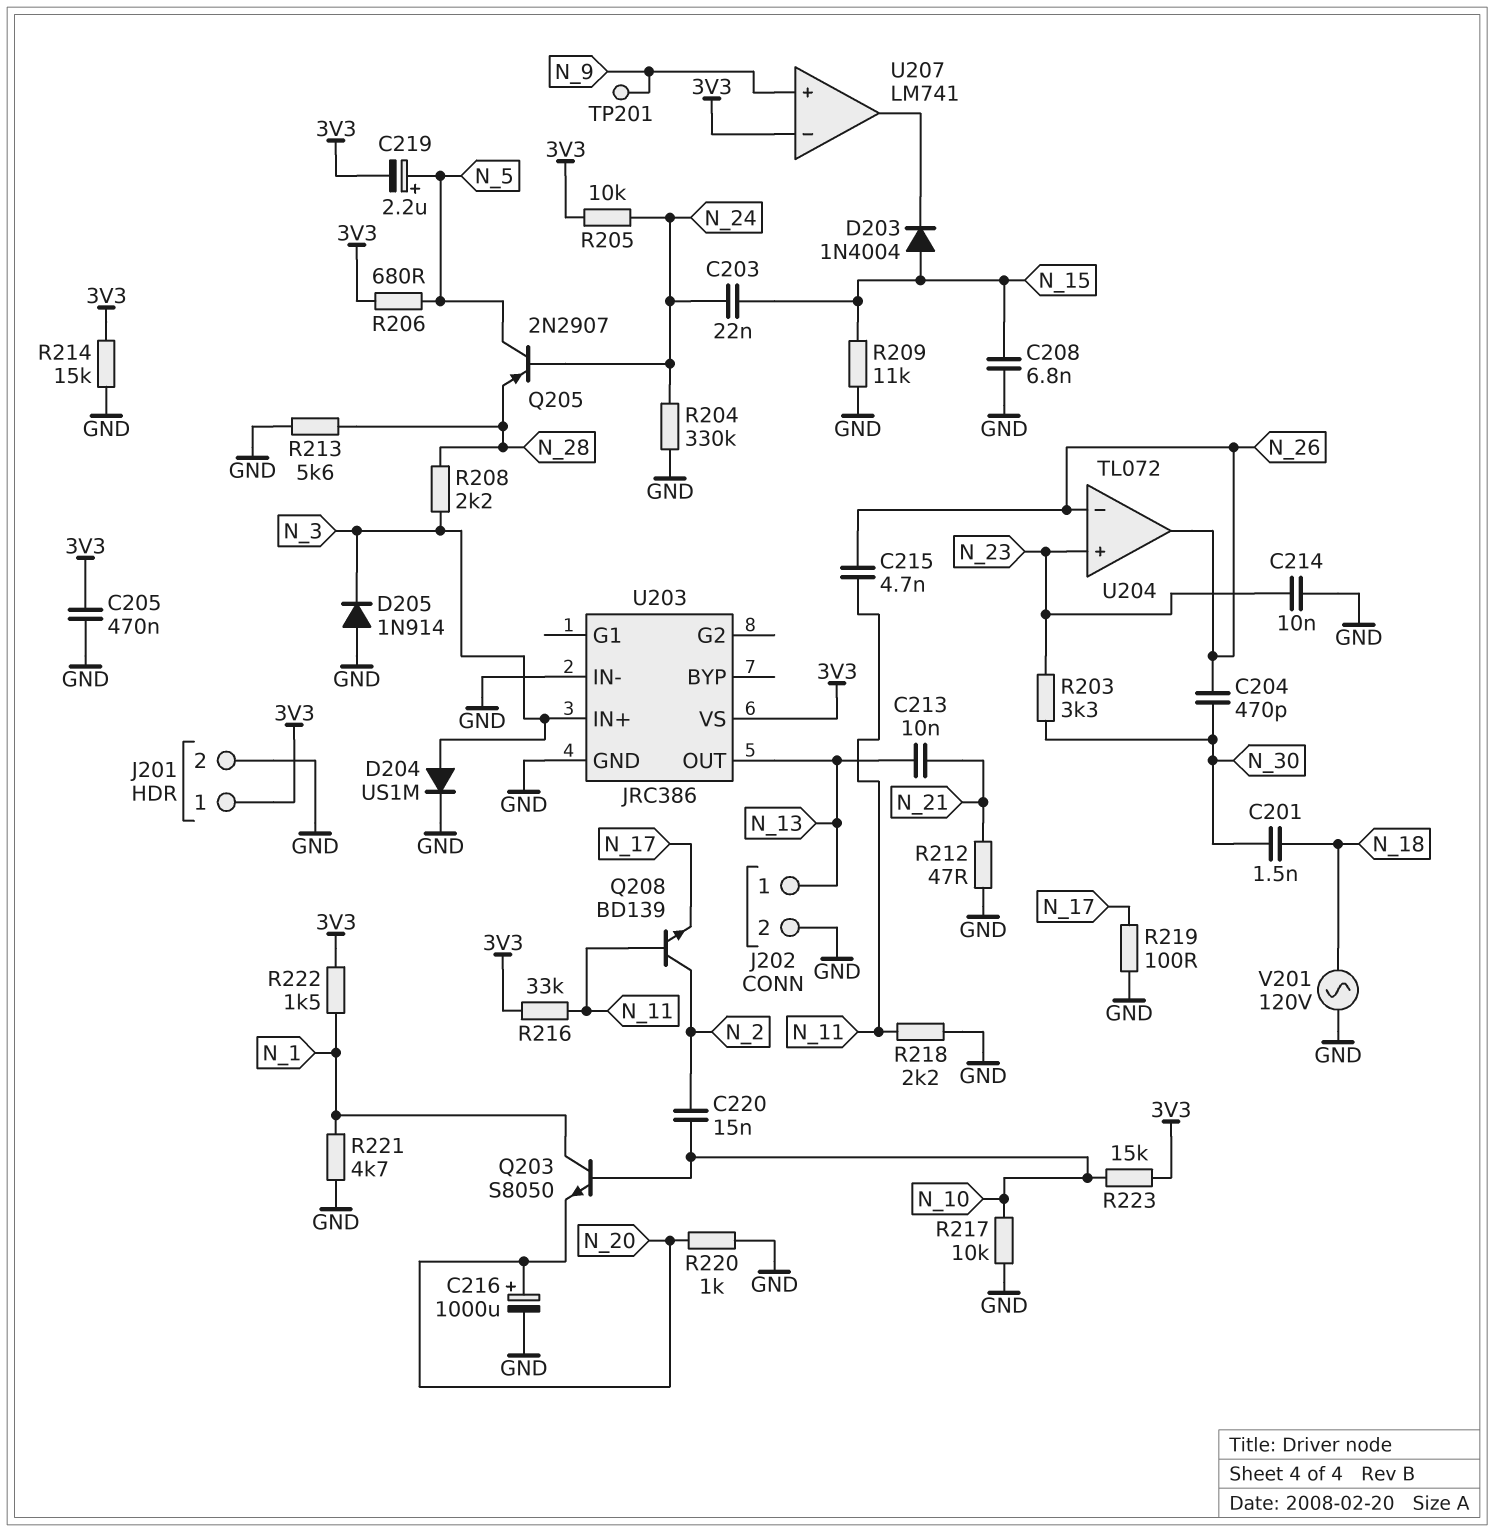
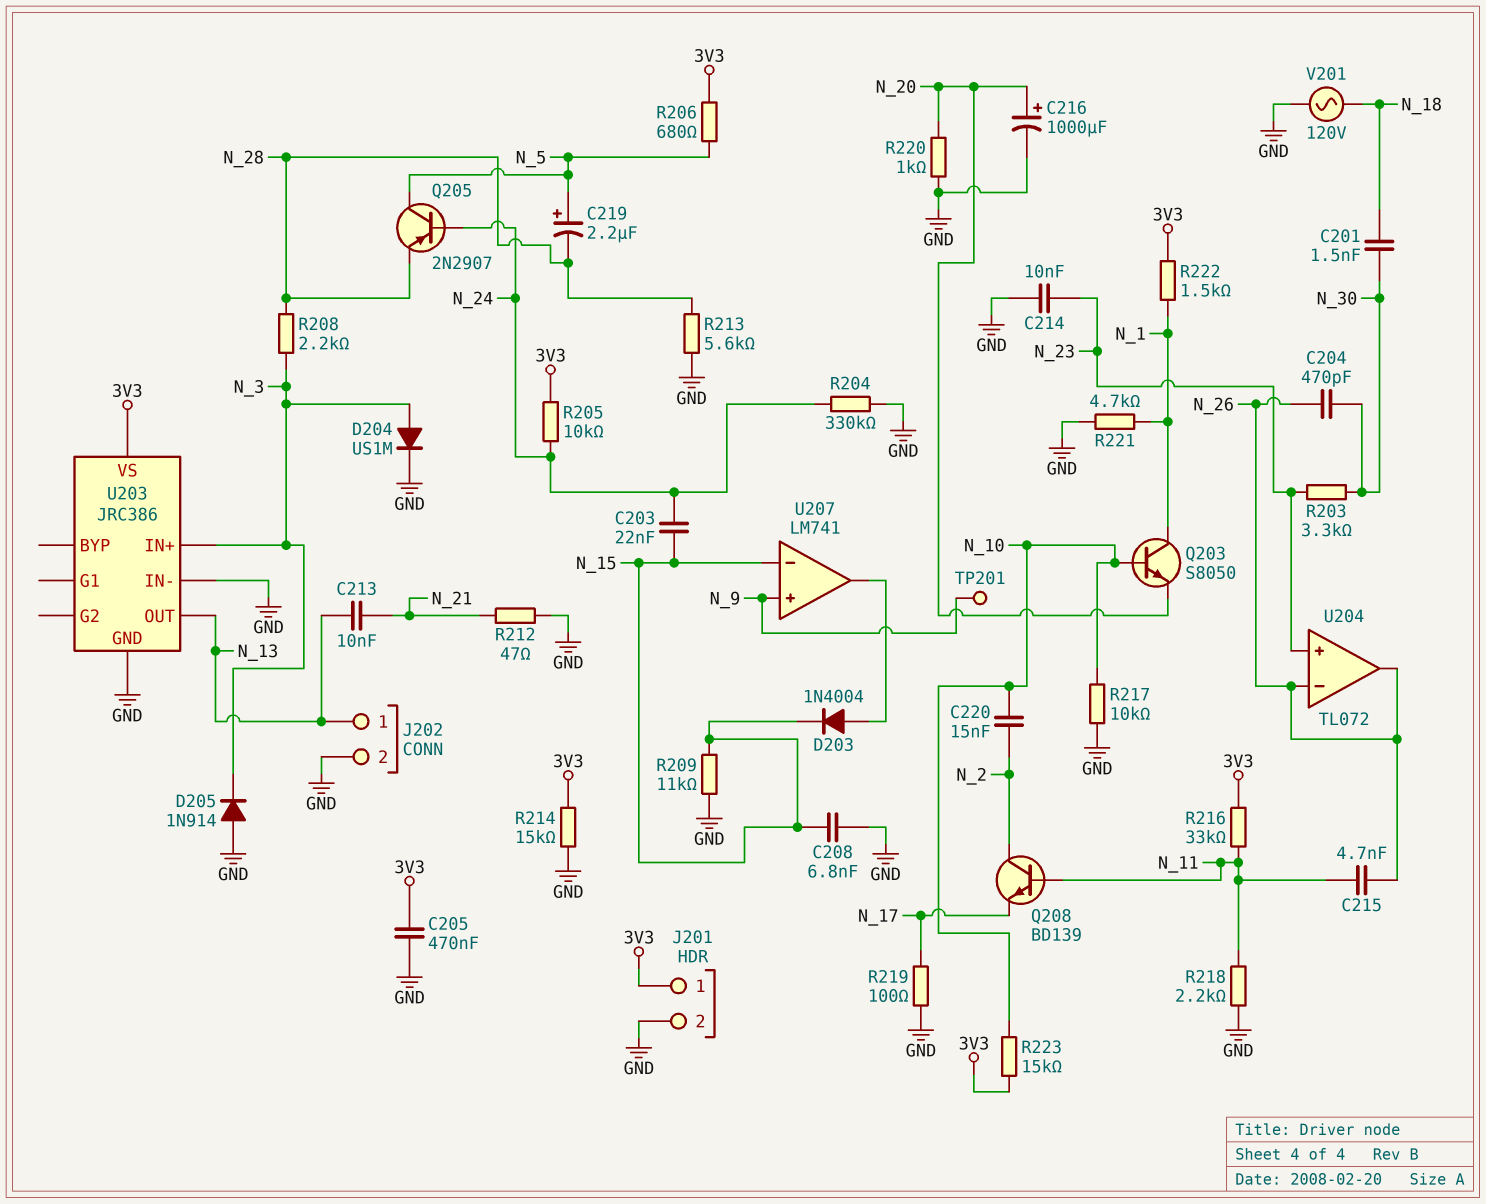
C219: 2.2uF (plus N_5, minus 3V3) -> 2.2uF (plus N_5, minus N_28)
D203: diode 1N4004 (A N_15, K U207/out) -> diode 1N4004 (A U207/out, K N_15)
U207 pin in-: 3V3 -> N_15

